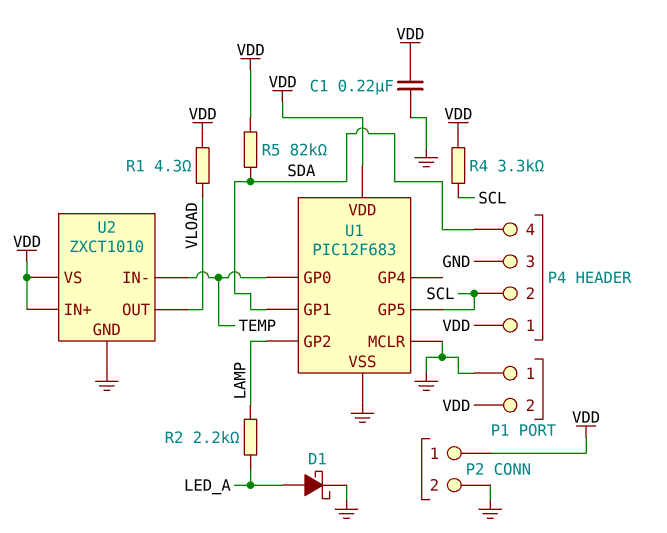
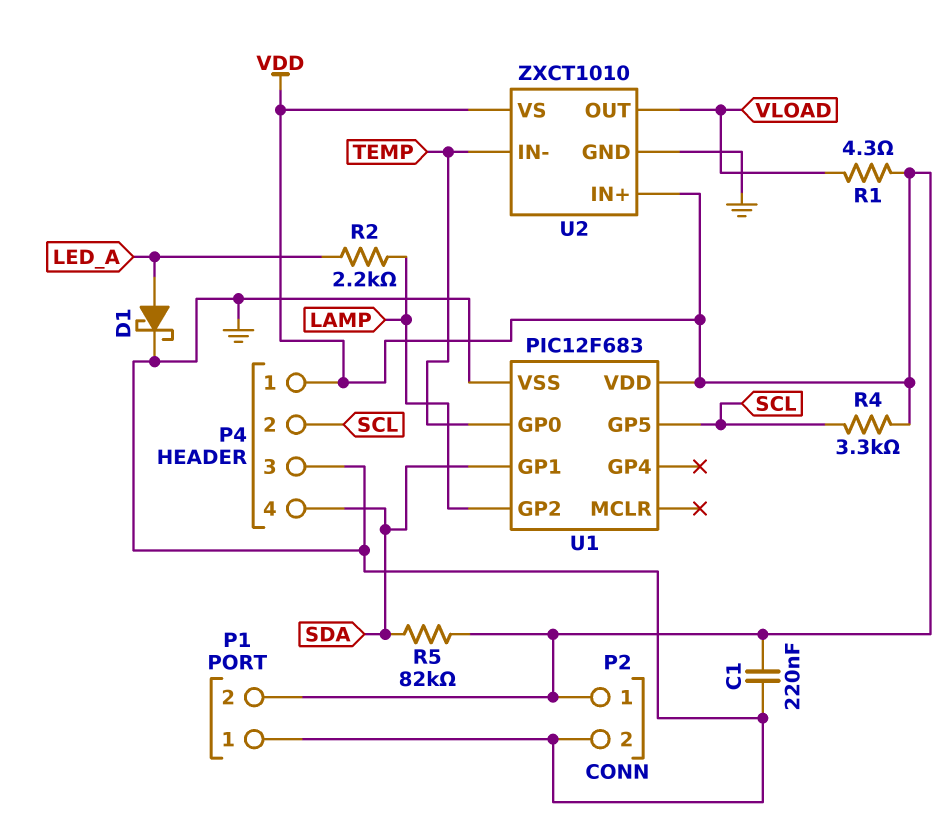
U1 pin MCLR: GND -> none

